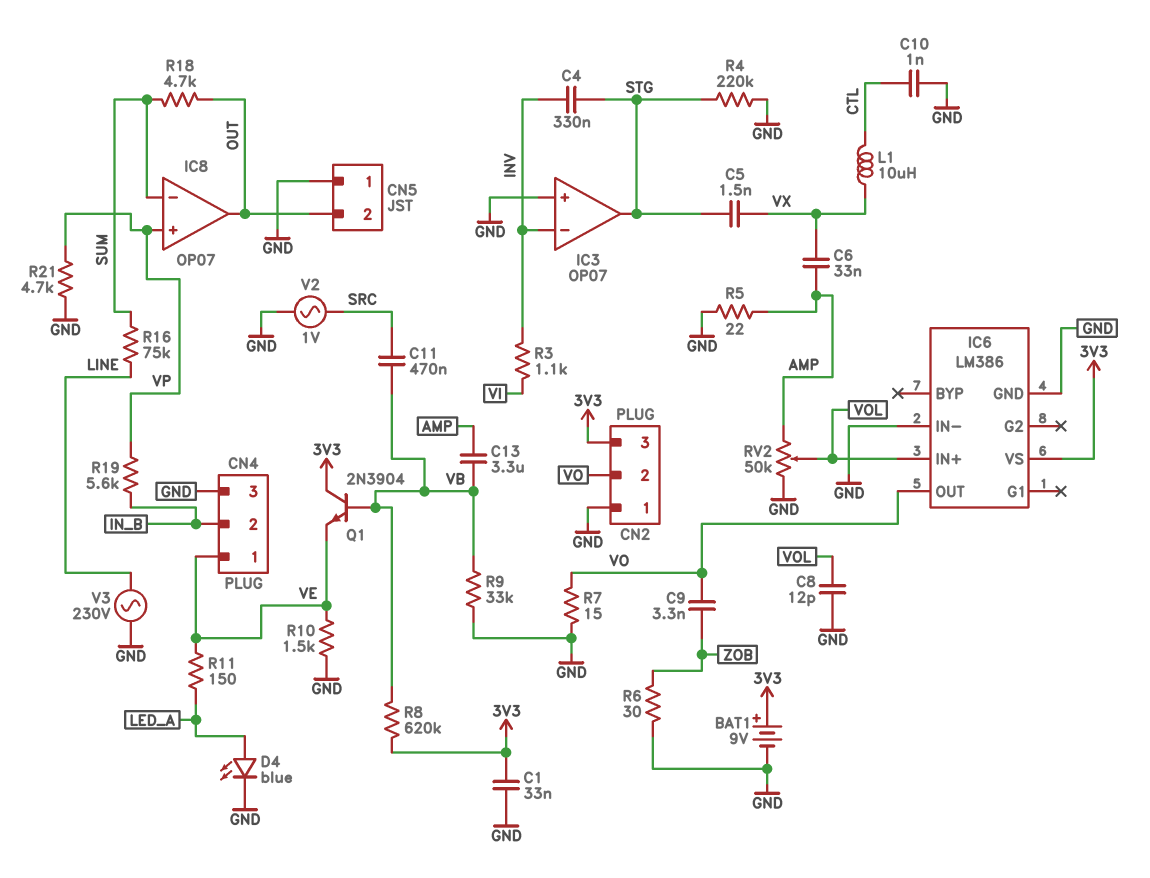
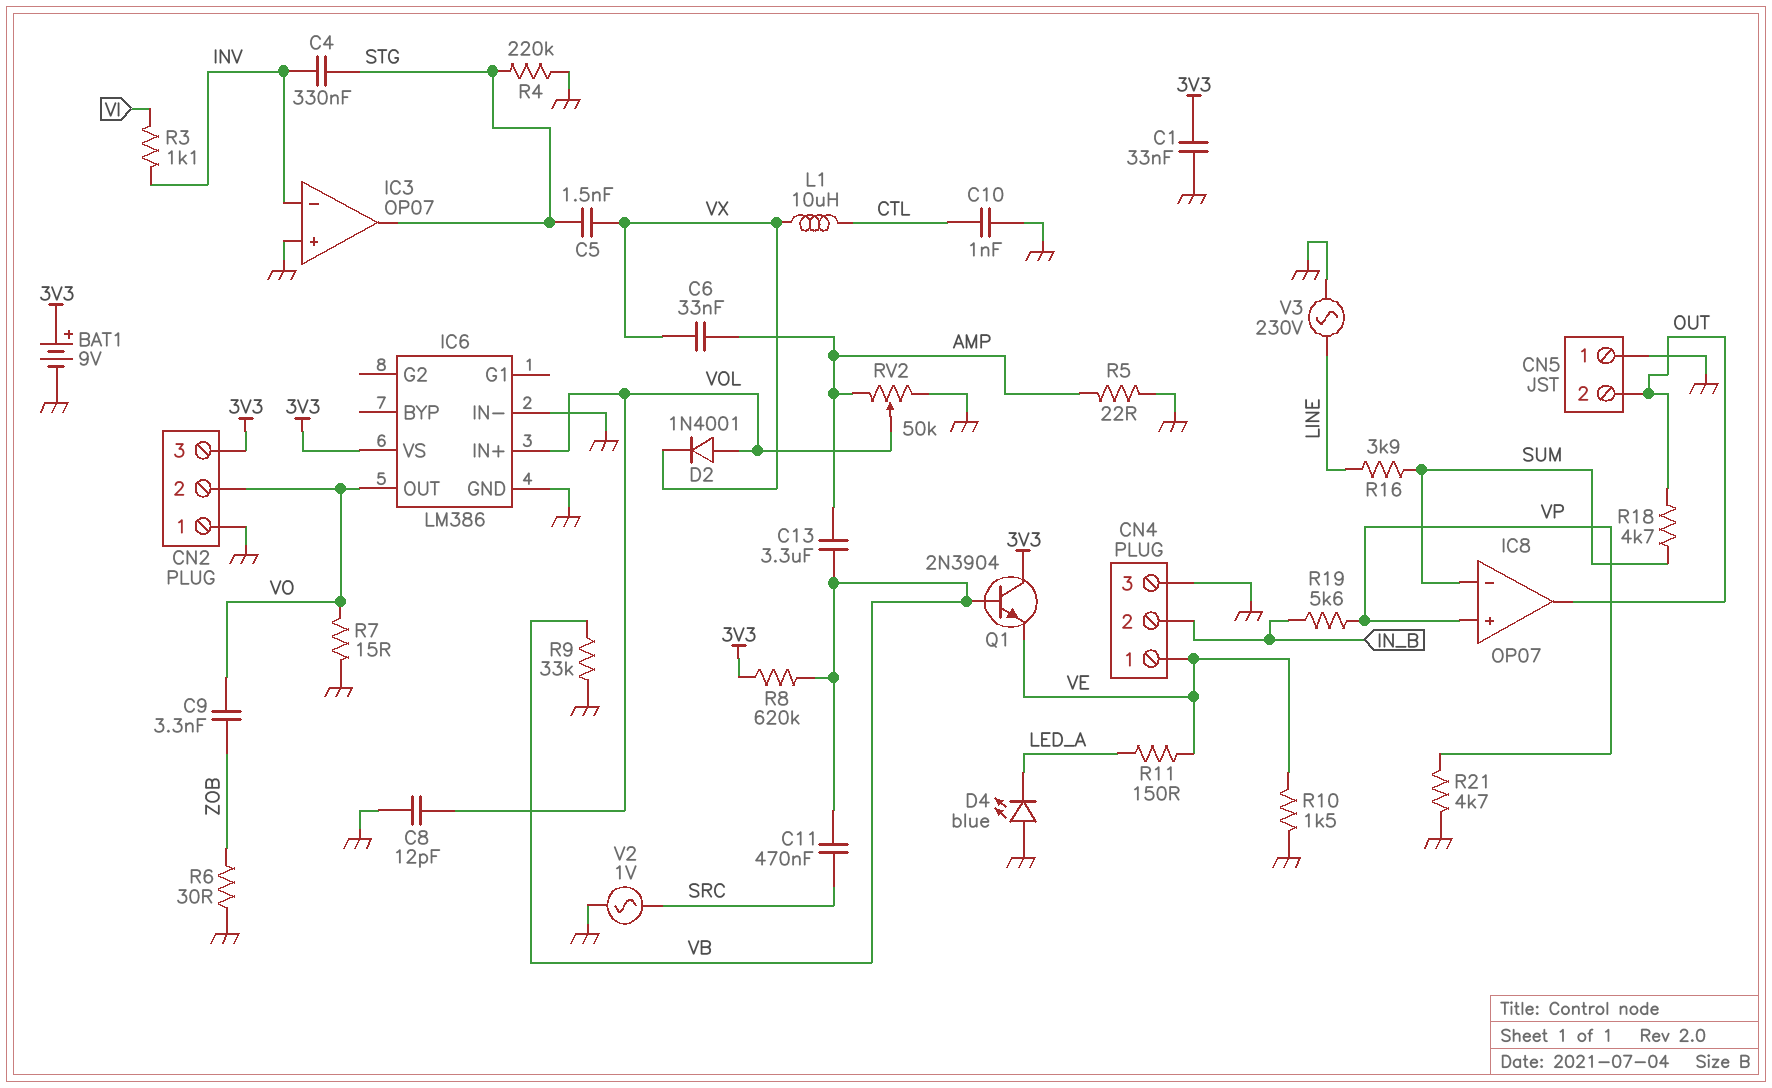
D2: none -> diode 1N4001 (A VOL, K VX)
D4: LED blue (A LED_A, K GND) -> LED blue (A GND, K LED_A)
R16: 75k (LINE, SUM) -> 3.9k (LINE, SUM)

